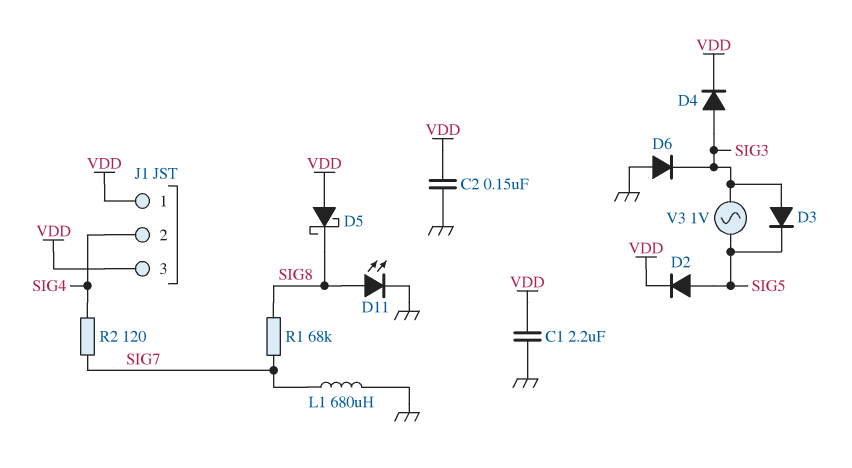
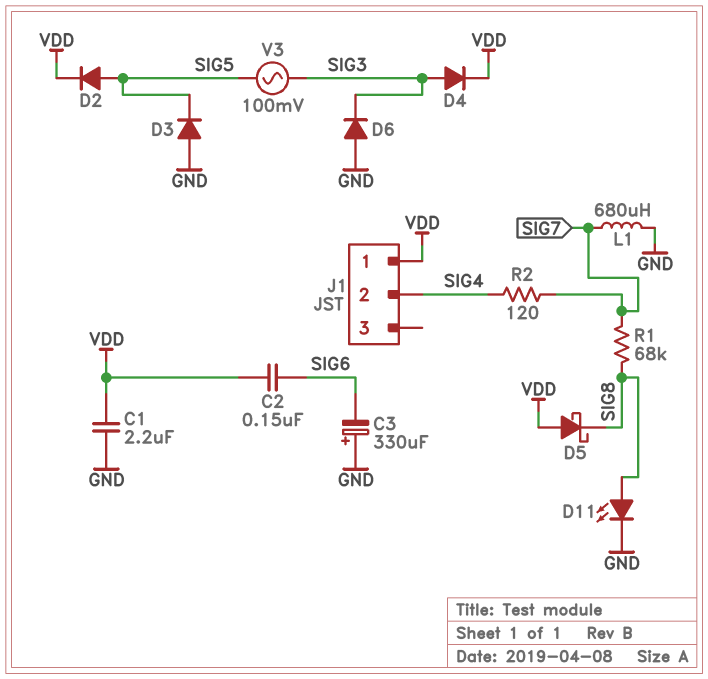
C2: 150nF (GND, VDD) -> 150nF (SIG6, VDD)
C3: none -> 330uF (plus GND, minus SIG6)
D3: diode (A SIG3, K SIG5) -> diode (A GND, K SIG5)
J1 pin 3: VDD -> none
V3: AC 1V (SIG3, SIG5) -> AC 100mV (SIG3, SIG5)

